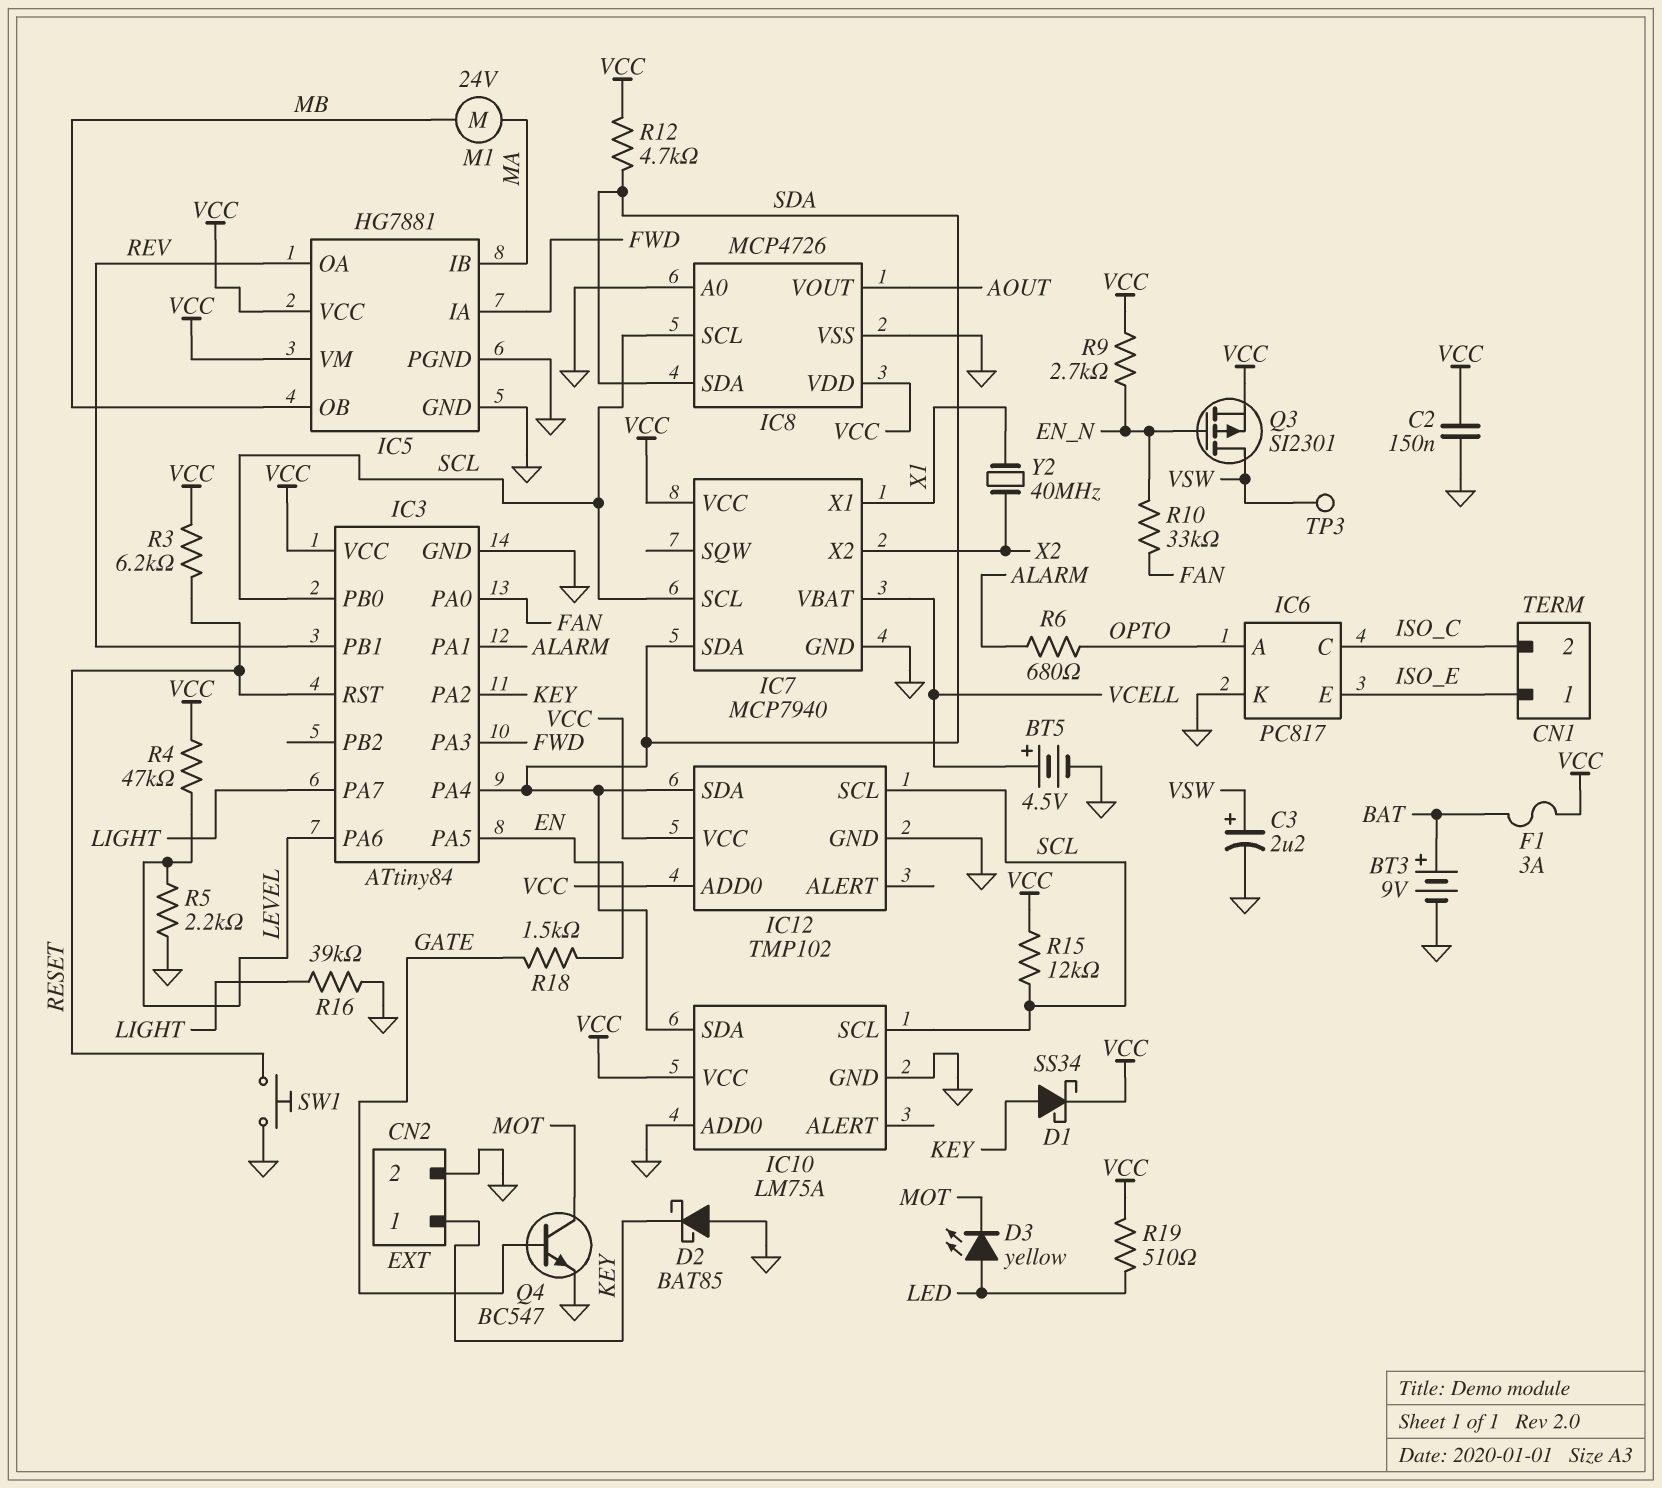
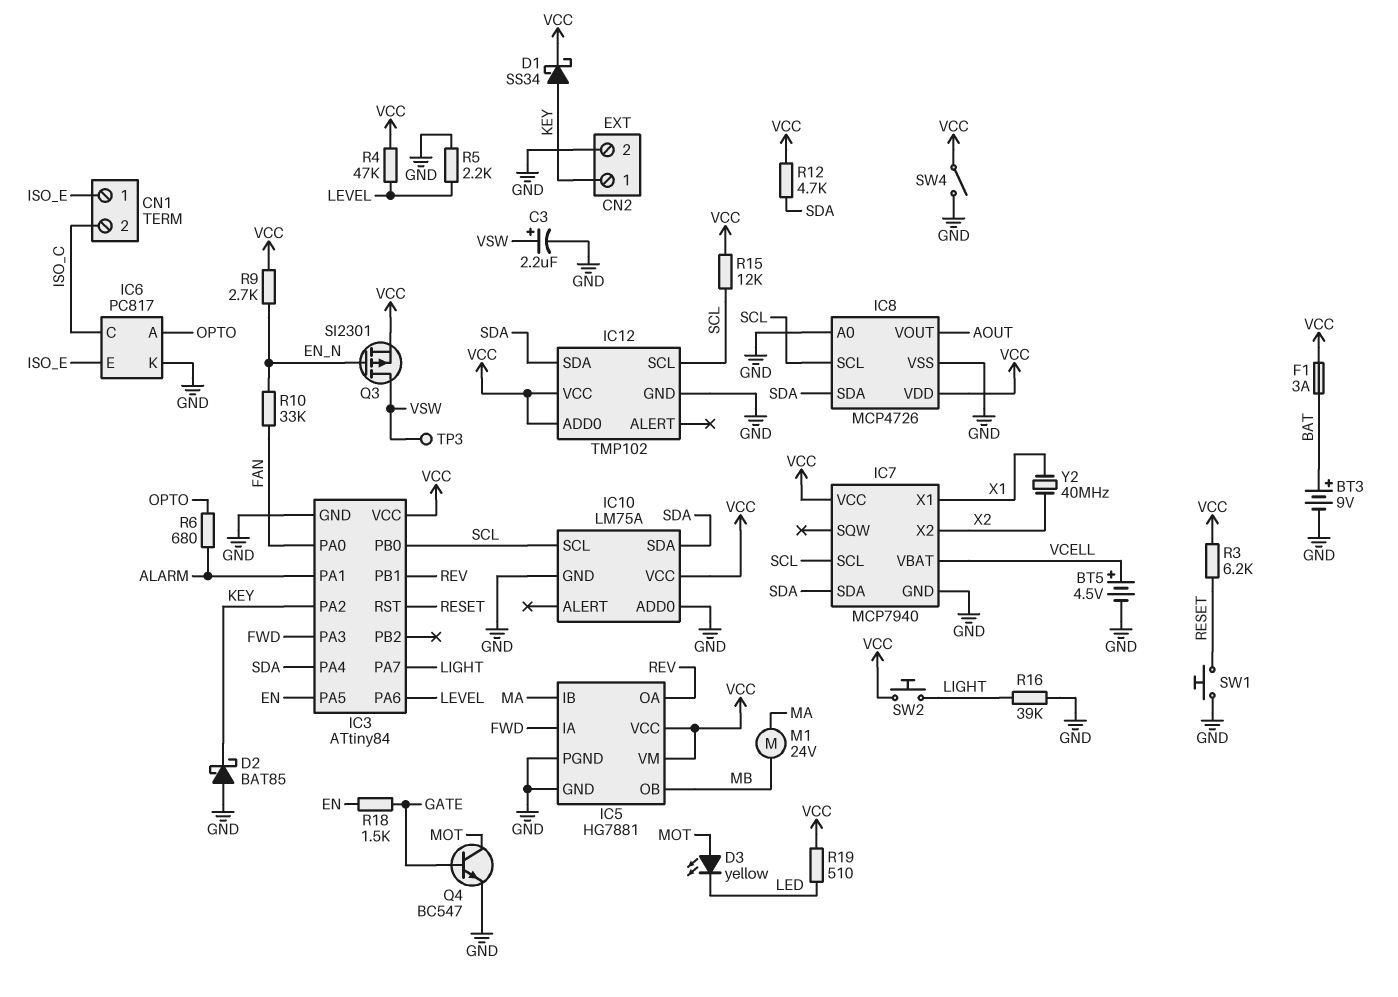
C2: 150nF (GND, VCC) -> none
D3: LED yellow (A LED, K MOT) -> LED yellow (A MOT, K LED)
SW2: none -> button (LIGHT, VCC)
SW4: none -> switch (GND, VCC)

